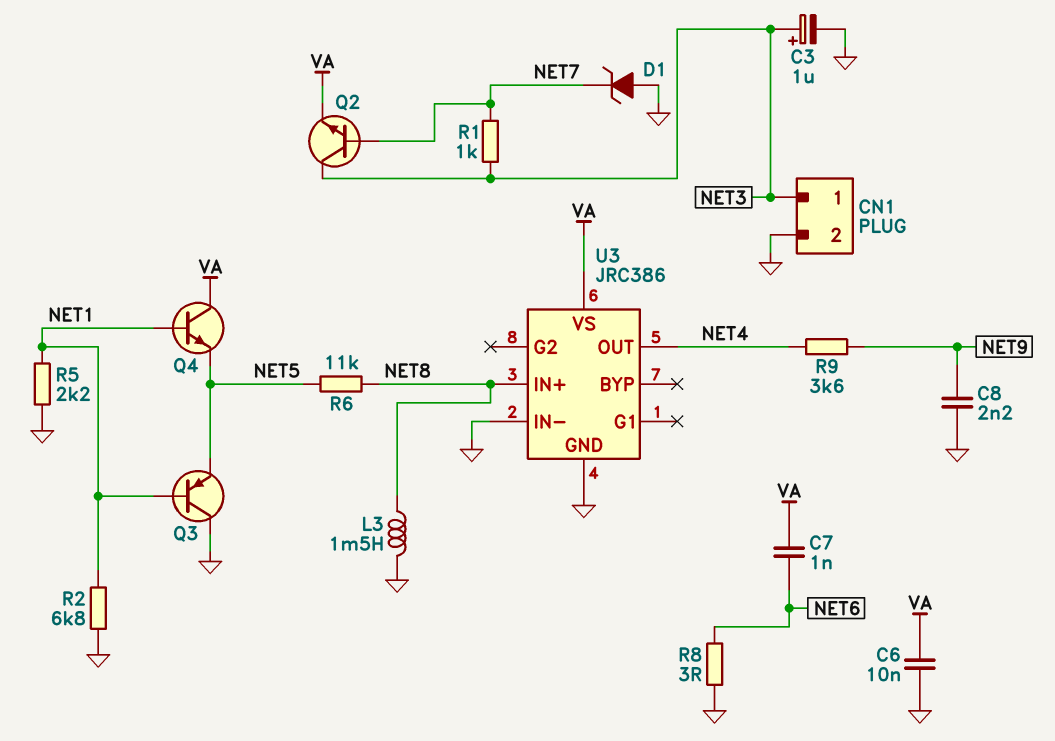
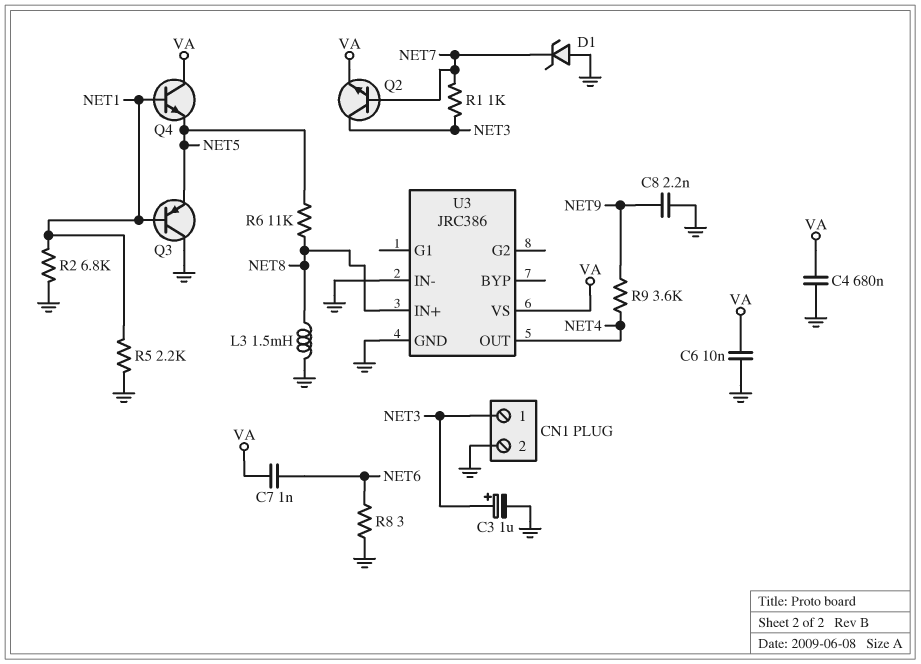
C4: none -> 680nF (GND, VA)

